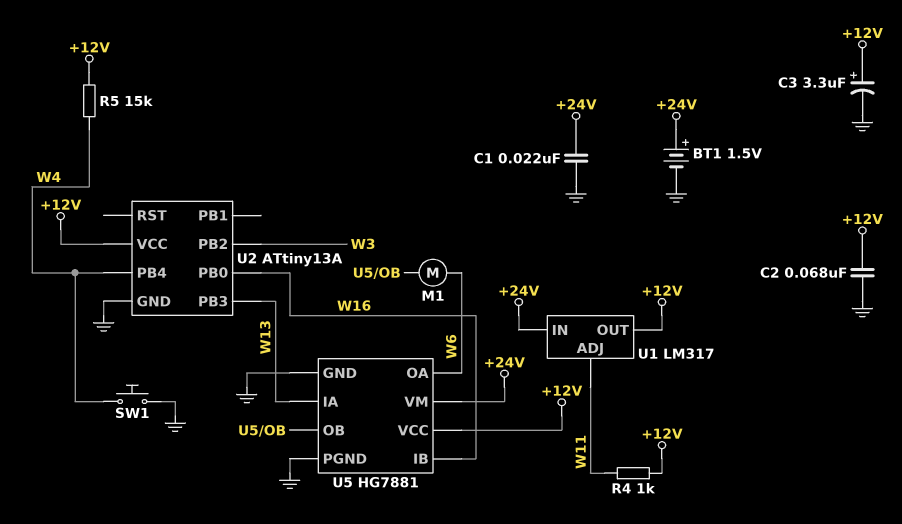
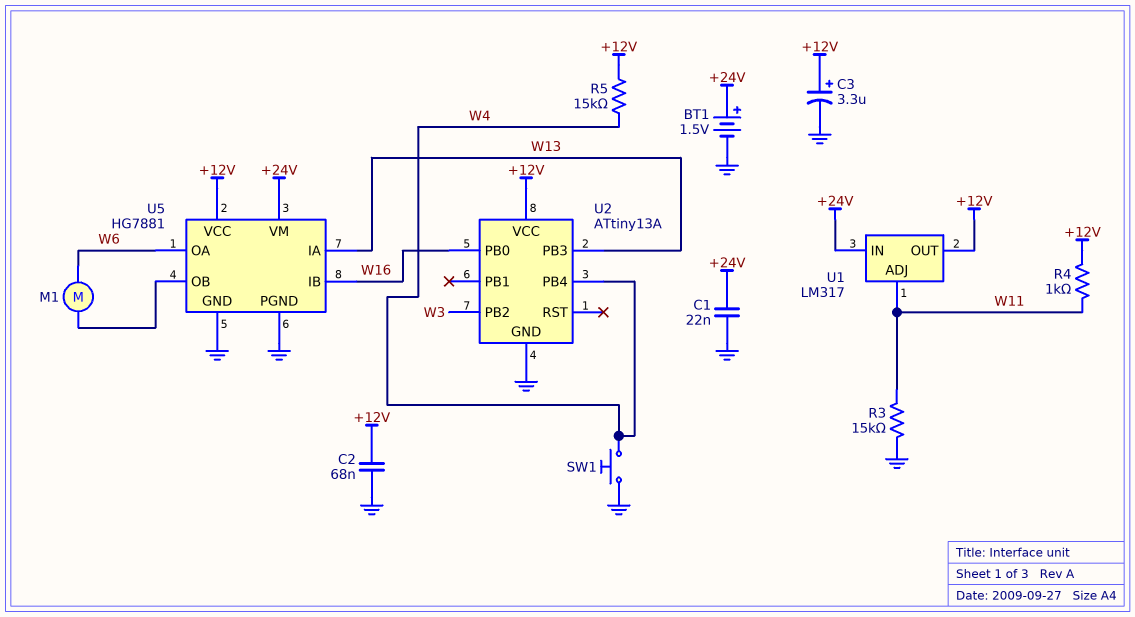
R3: none -> 15k (GND, W11)

